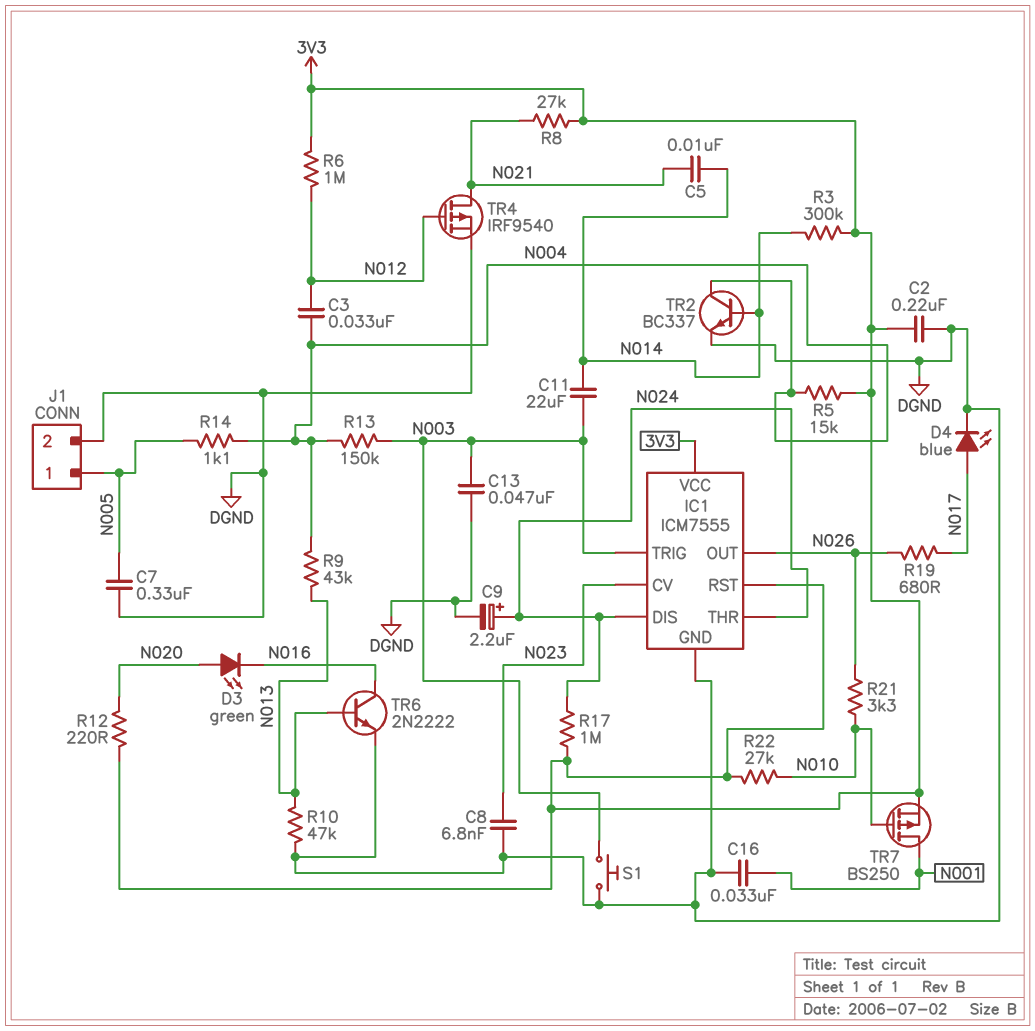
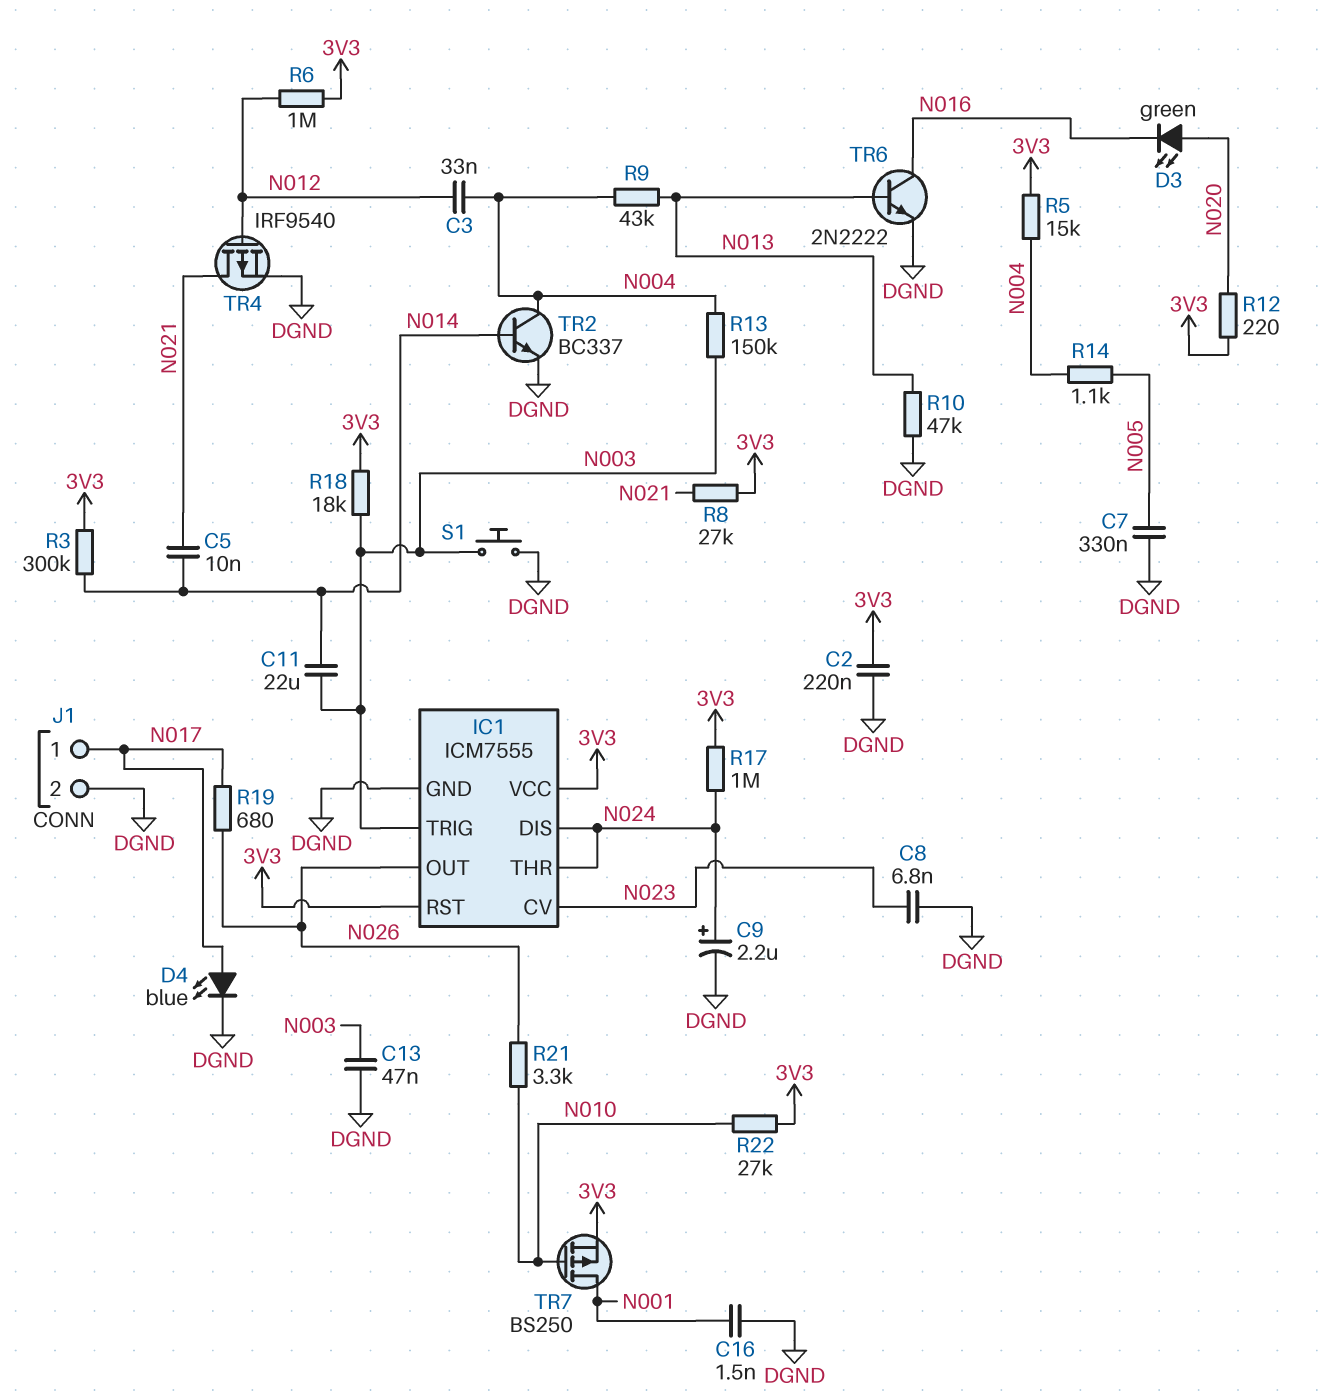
C16: 33nF (DGND, N001) -> 1.5nF (DGND, N001)
J1 pin 1: N005 -> N017
R18: none -> 18k (3V3, N003)

